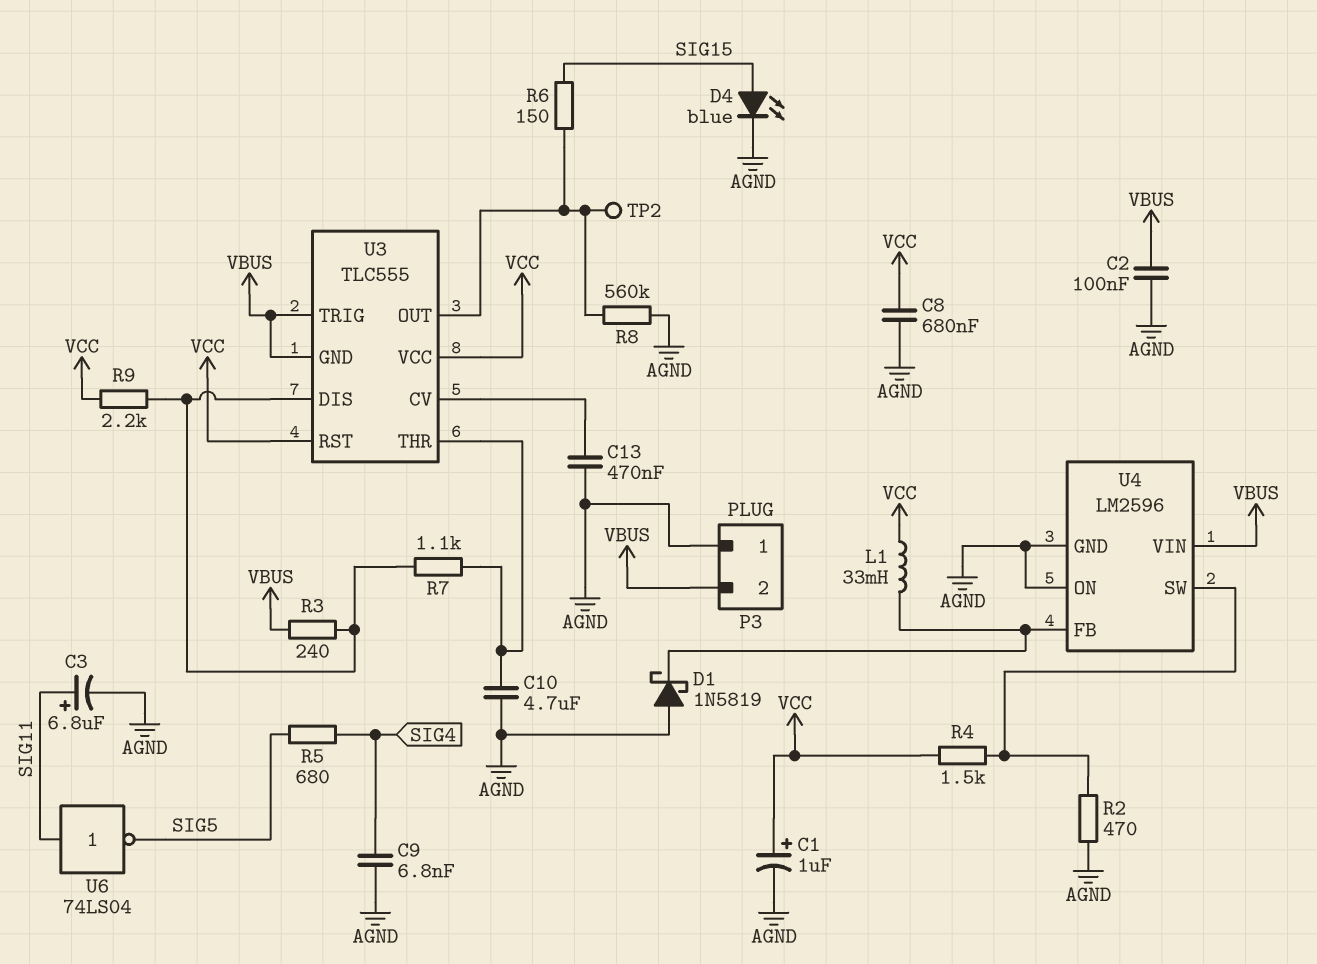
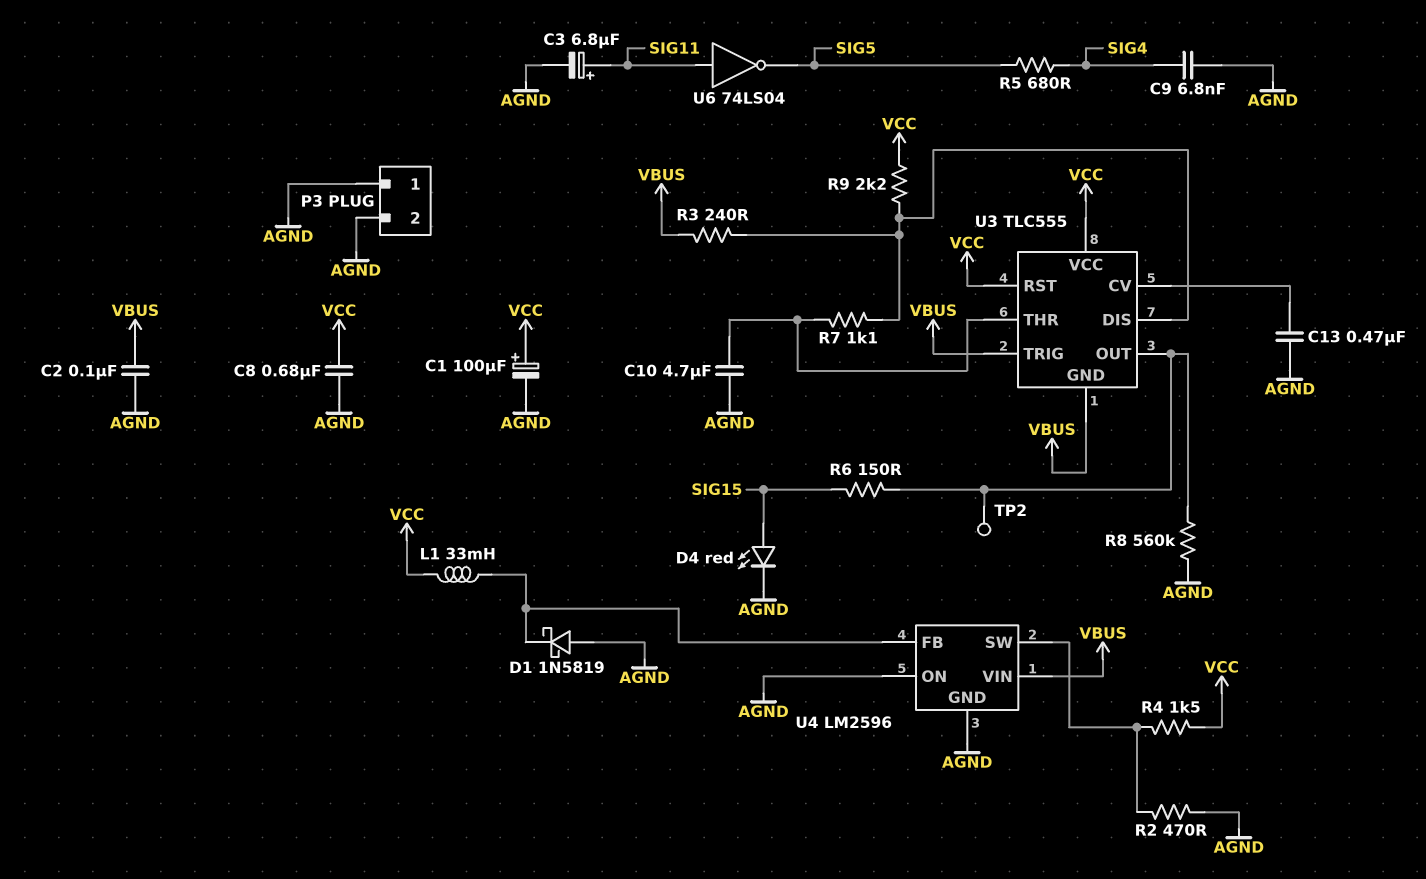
C1: 1uF (plus VCC, minus AGND) -> 100uF (plus VCC, minus AGND)
D4: LED blue (A SIG15, K AGND) -> LED red (A SIG15, K AGND)
P3 pin 2: VBUS -> AGND

